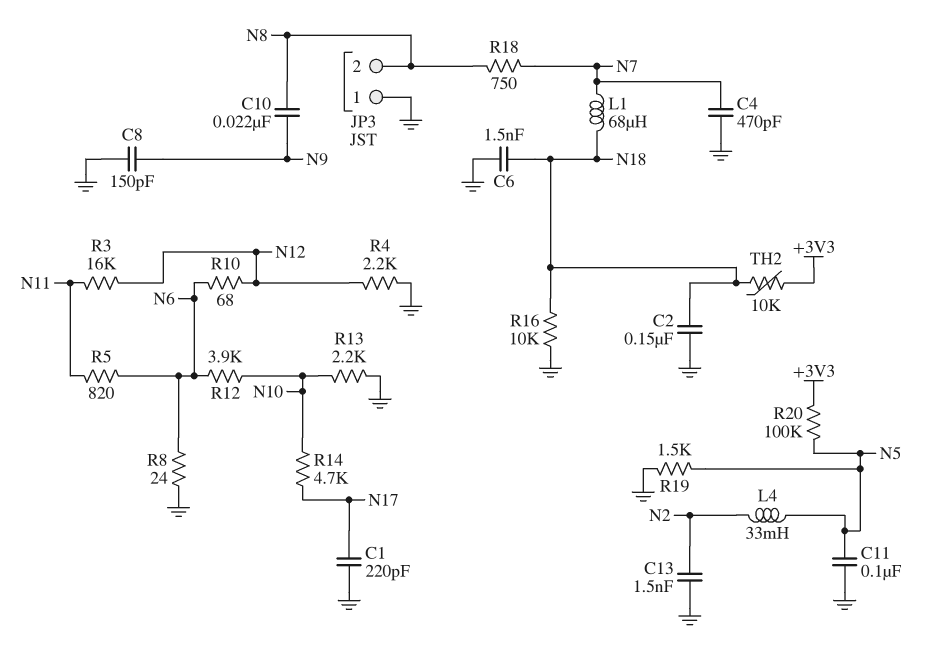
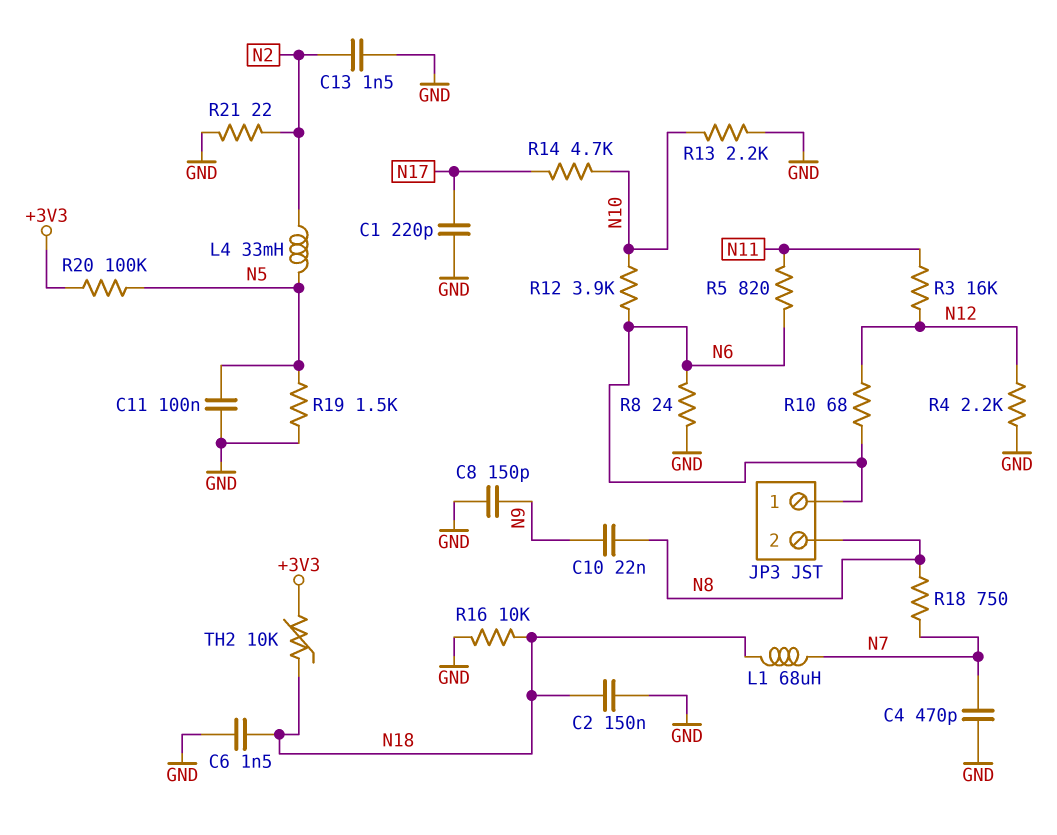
JP3 pin 1: GND -> N6
R21: none -> 22 (GND, N2)

